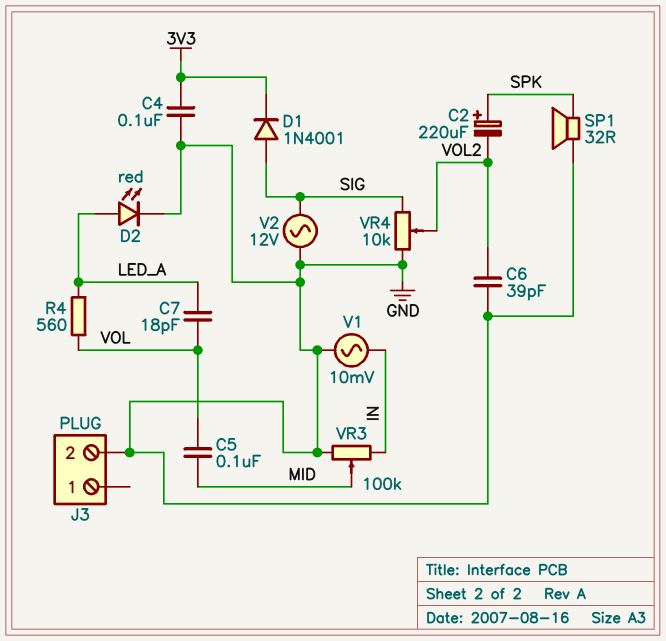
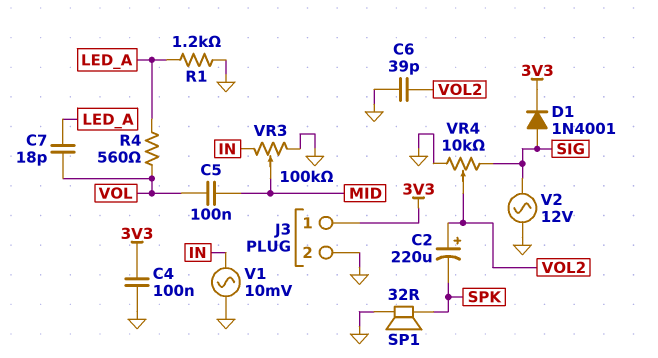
C2: 220uF (plus SPK, minus VOL2) -> 220uF (plus VOL2, minus SPK)
D2: LED red (A LED_A, K GND) -> none
J3 pin 1: none -> 3V3
R1: none -> 1.2k (GND, LED_A)

